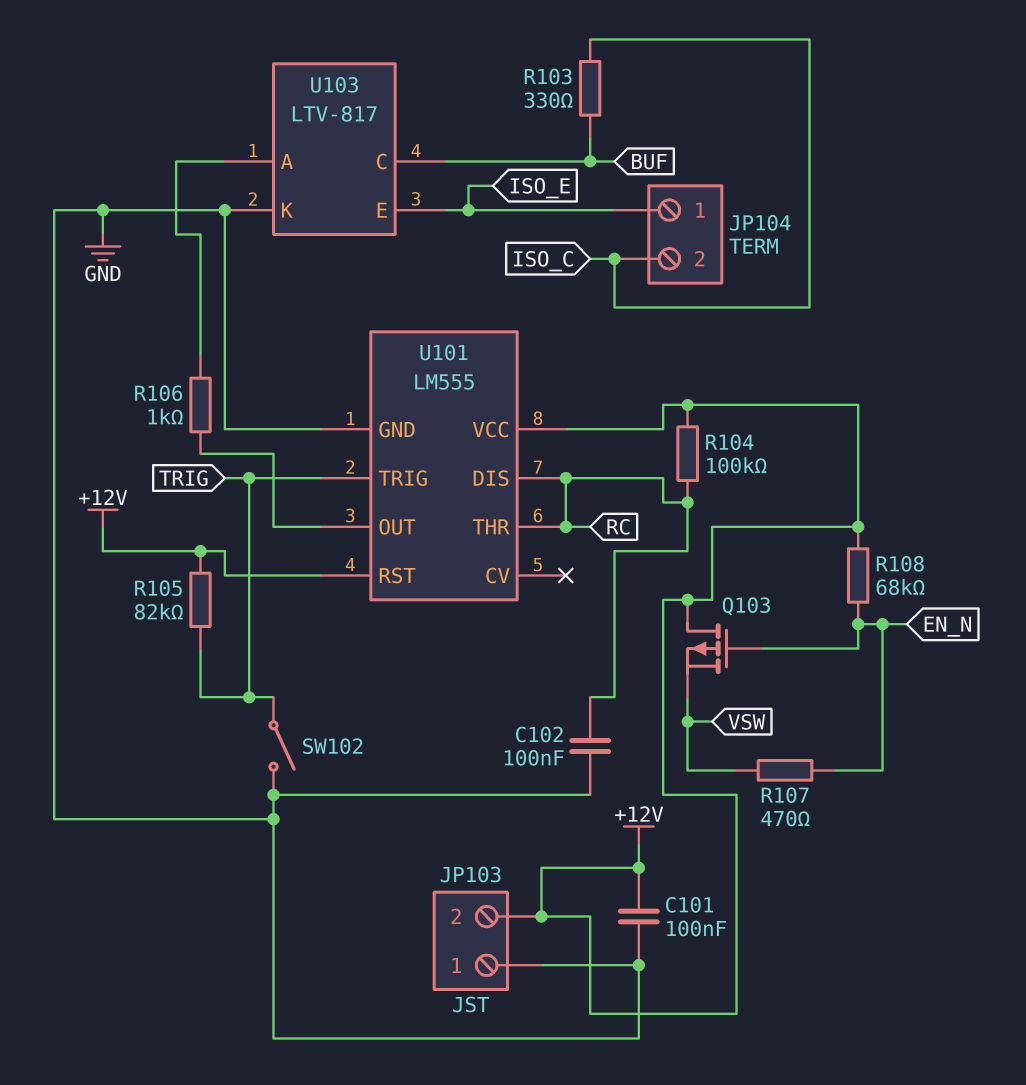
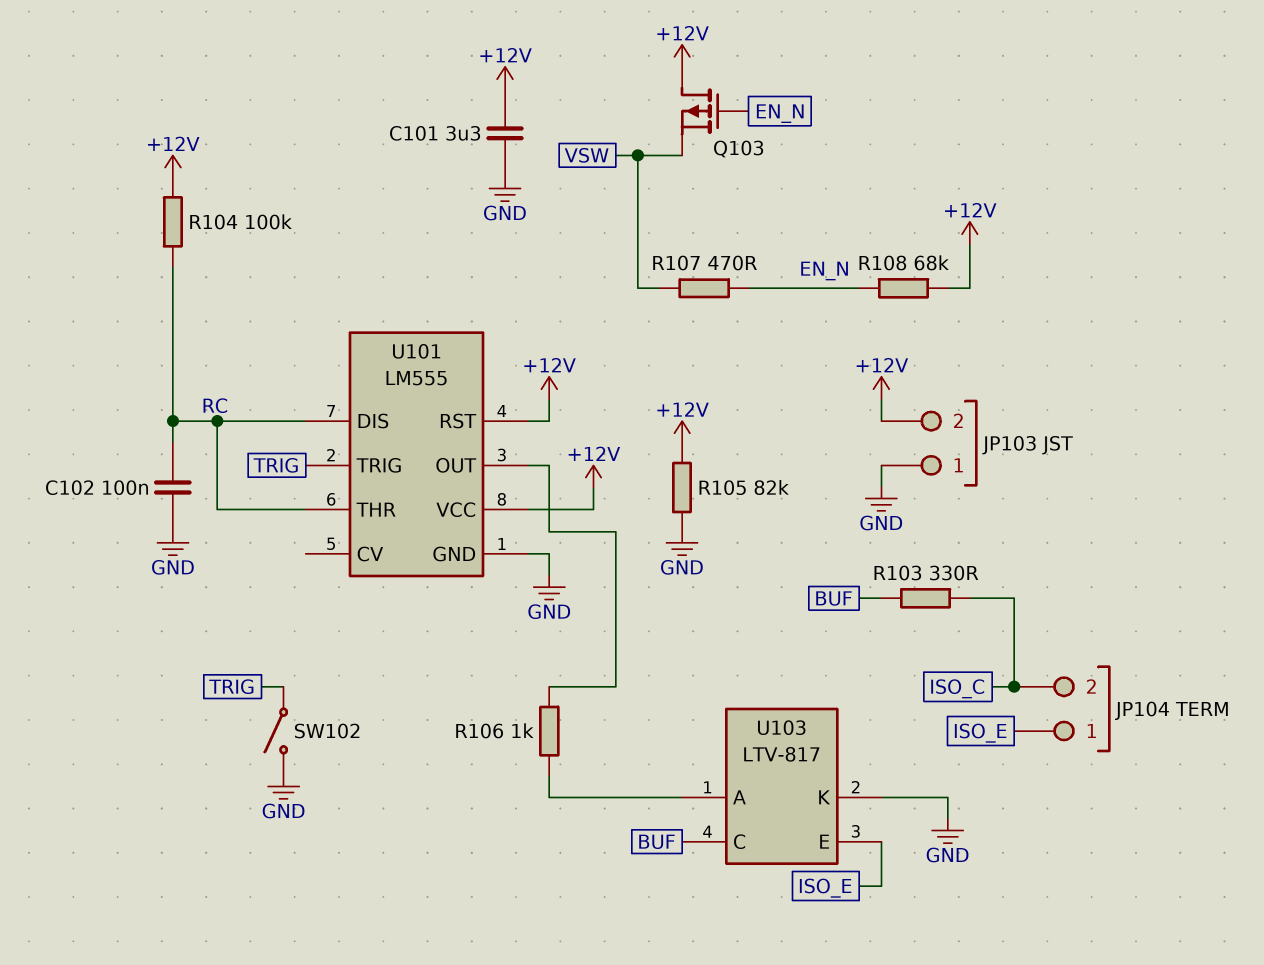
C101: 100nF (+12V, GND) -> 3.3uF (+12V, GND)
R105: 82k (+12V, TRIG) -> 82k (+12V, GND)

